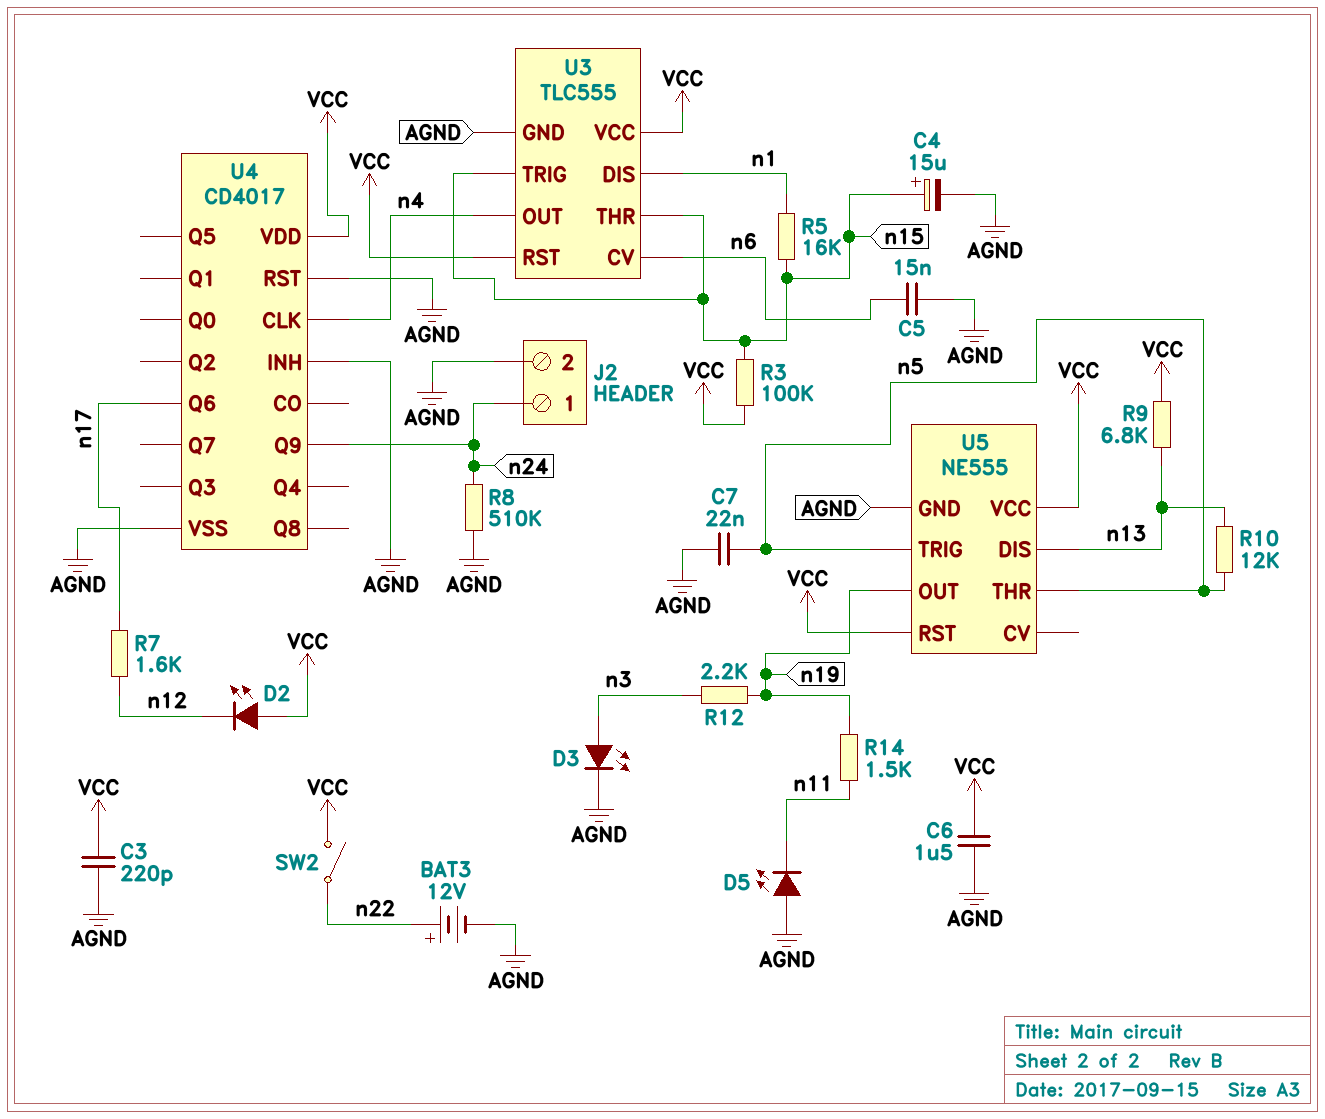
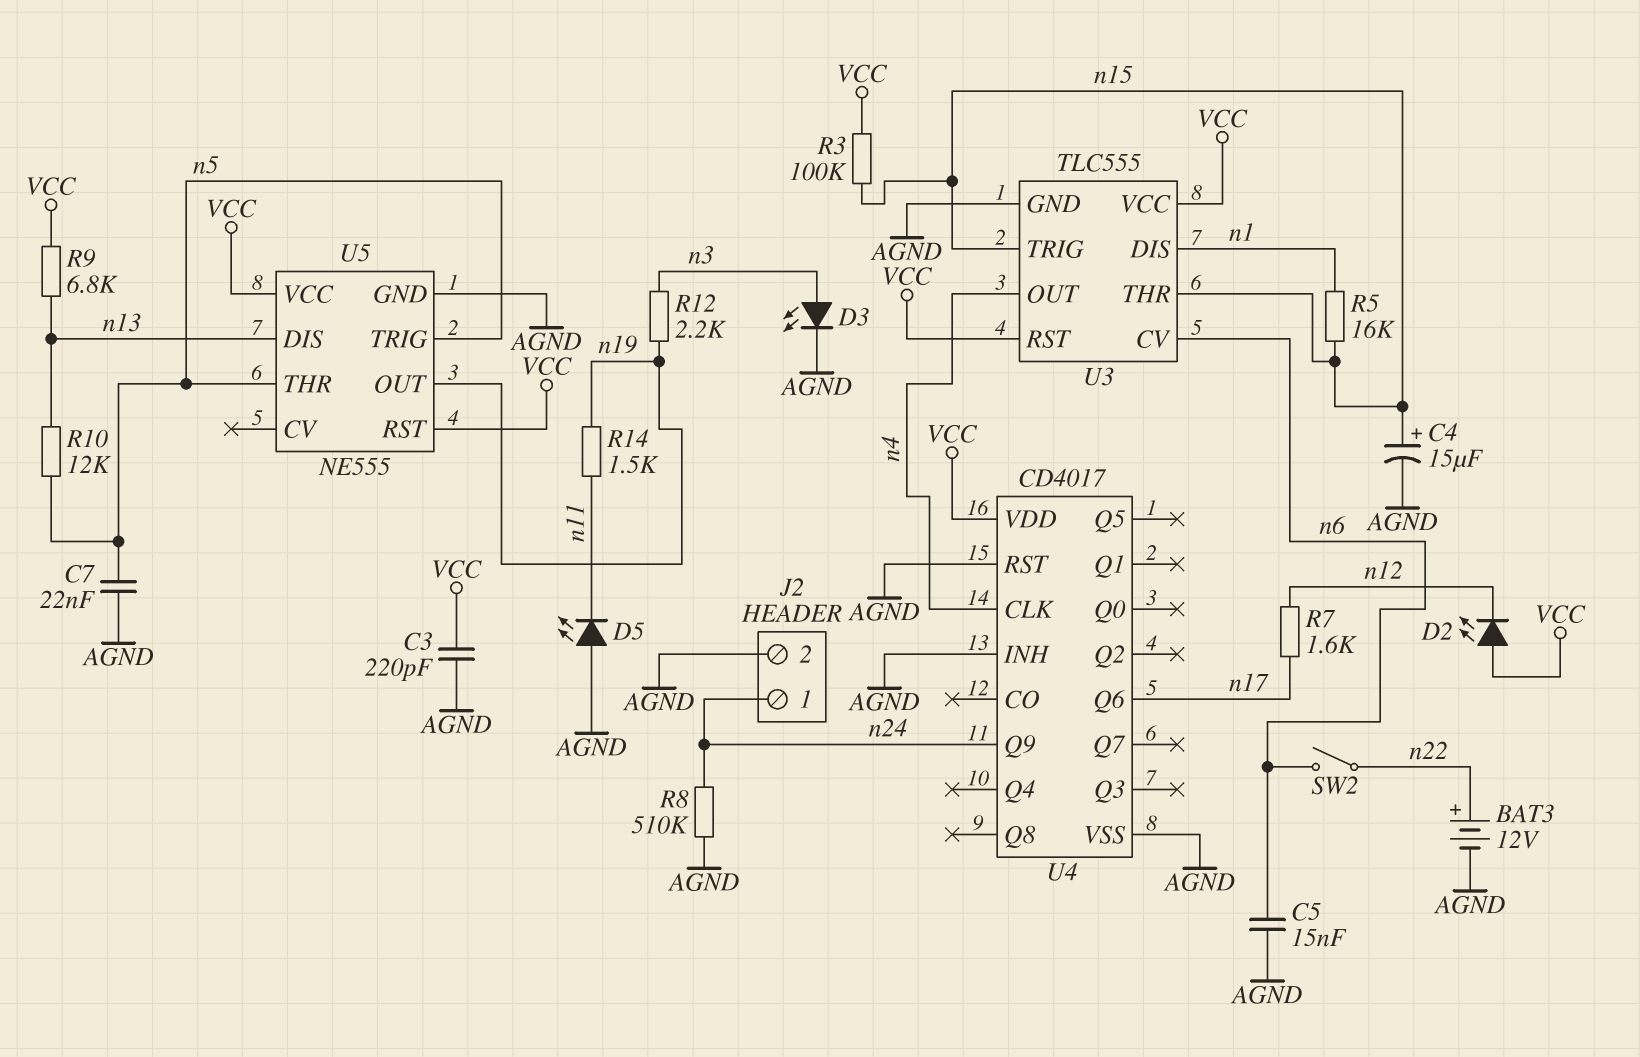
C6: 1.5uF (AGND, VCC) -> none
SW2: switch (VCC, n22) -> switch (n6, n22)

